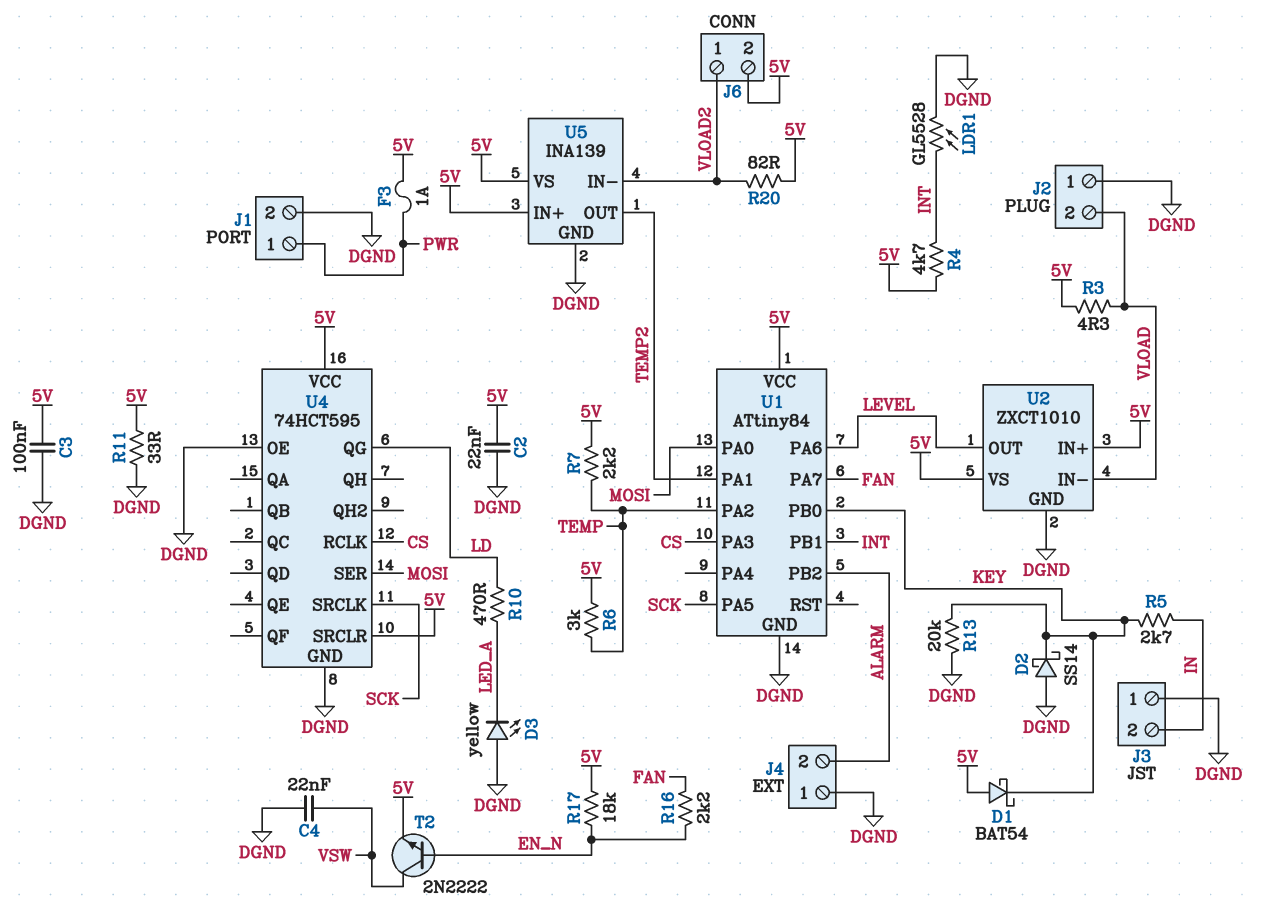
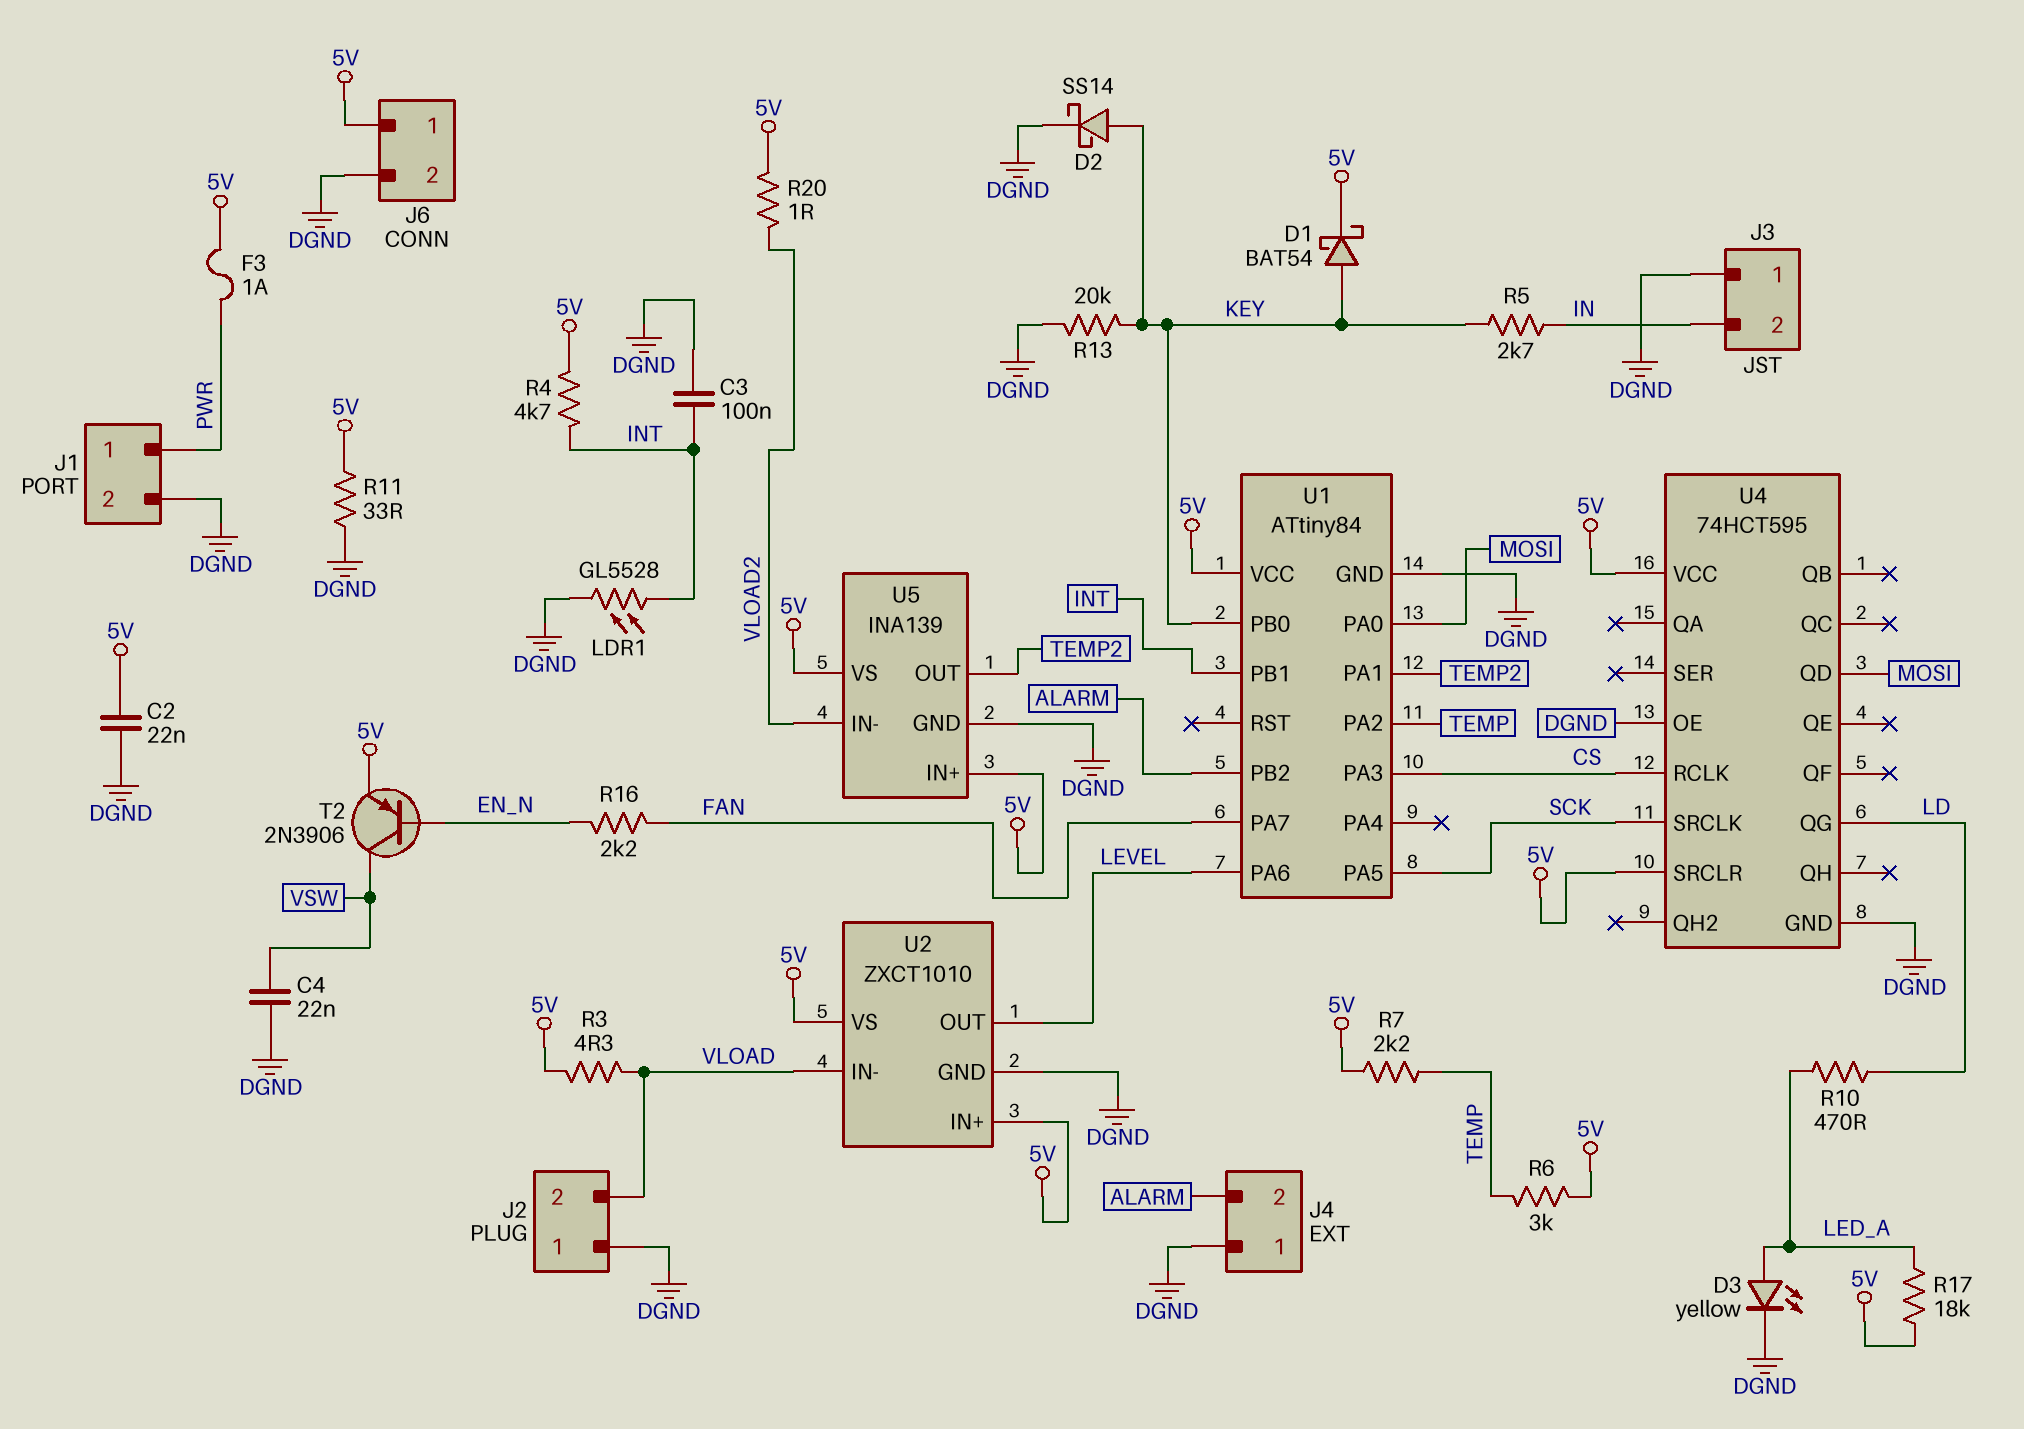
C3: 100nF (5V, DGND) -> 100nF (DGND, INT)
D1: schottky BAT54 (A 5V, K KEY) -> schottky BAT54 (A KEY, K 5V)
D2: schottky SS14 (A DGND, K KEY) -> schottky SS14 (A KEY, K DGND)
D3: LED yellow (A DGND, K LED_A) -> LED yellow (A LED_A, K DGND)
J6 pin 1: VLOAD2 -> 5V
J6 pin 2: 5V -> DGND
R17: 18k (5V, EN_N) -> 18k (5V, LED_A)
R20: 82 (5V, VLOAD2) -> 1 (5V, VLOAD2)
T2: NPN 2N2222 (B EN_N, C VSW, E 5V) -> PNP 2N3906 (B EN_N, C VSW, E 5V)
U4 pin QD: none -> MOSI
U4 pin SER: MOSI -> none

